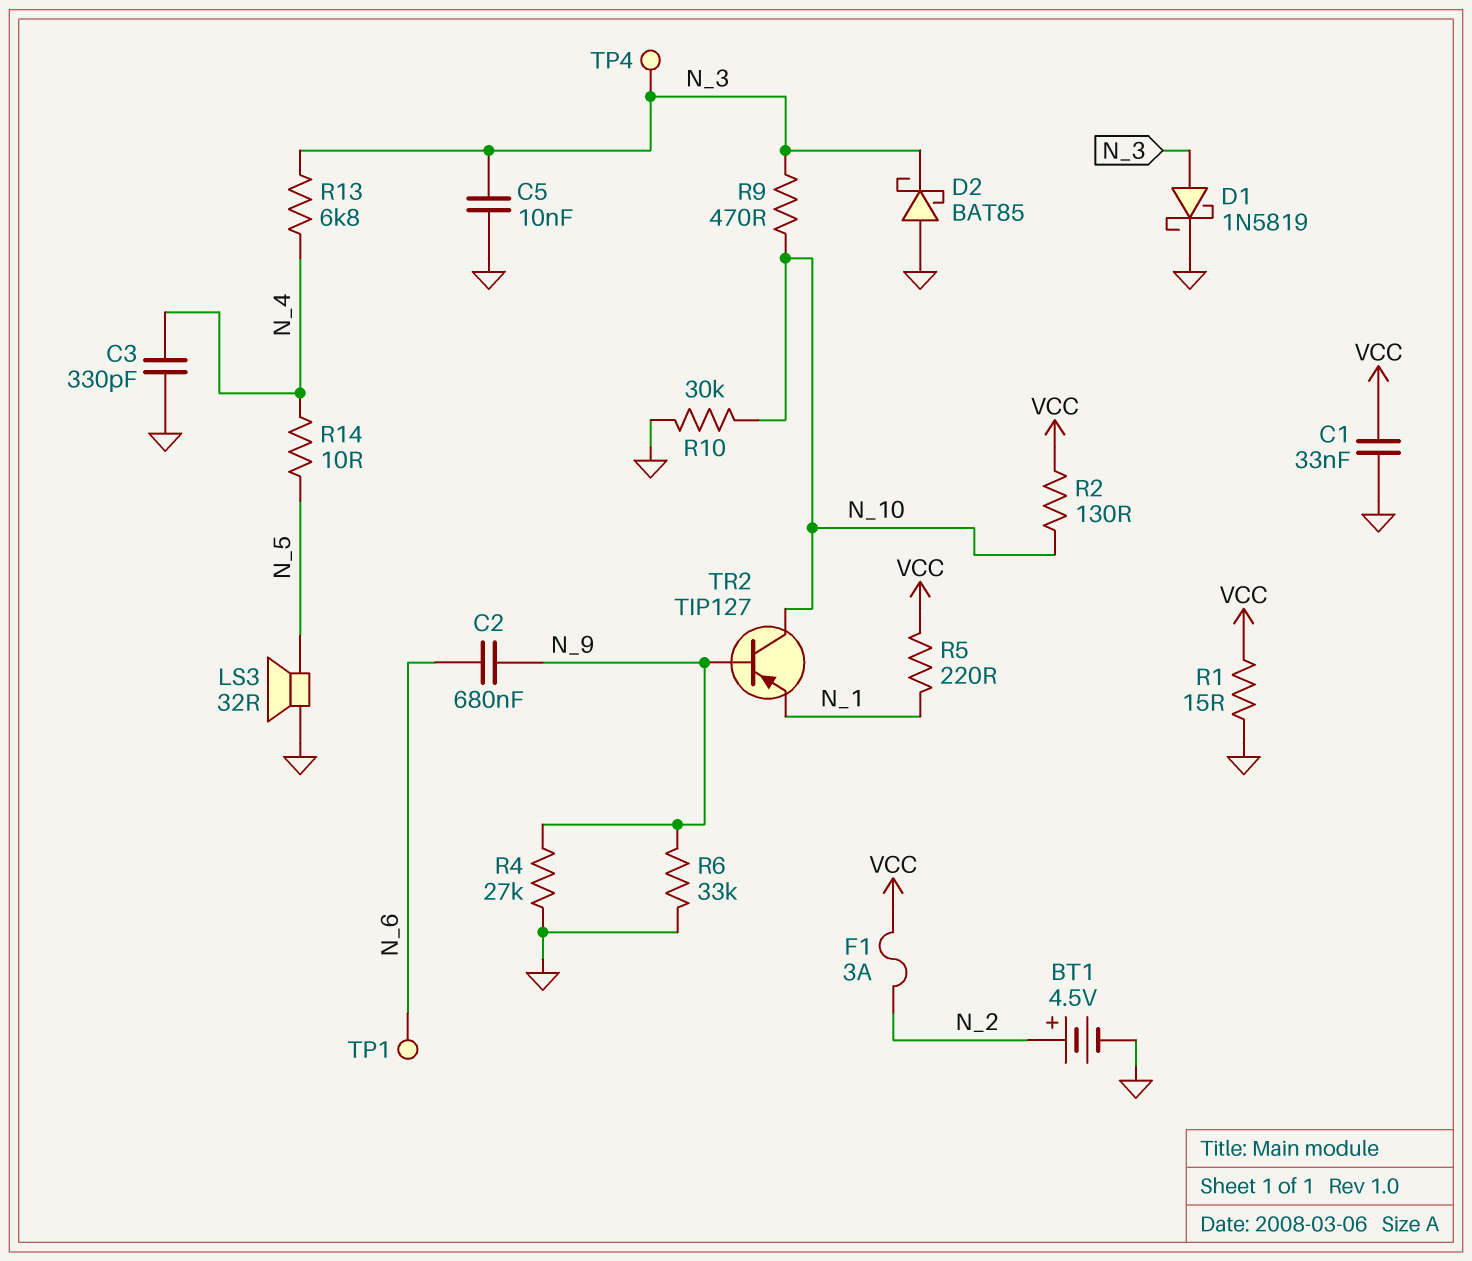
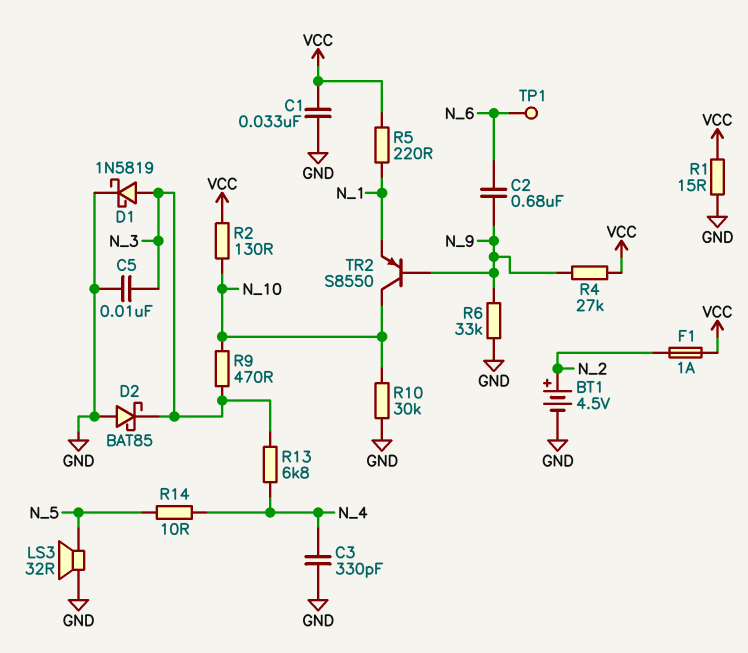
F1: 3A (N_2, VCC) -> 1A (N_2, VCC)
R4: 27k (GND, N_9) -> 27k (N_9, VCC)
TP4: test point (N_3) -> none
TR2: PNP TIP127 (B N_9, C N_10, E N_1) -> PNP S8550 (B N_9, C N_10, E N_1)

